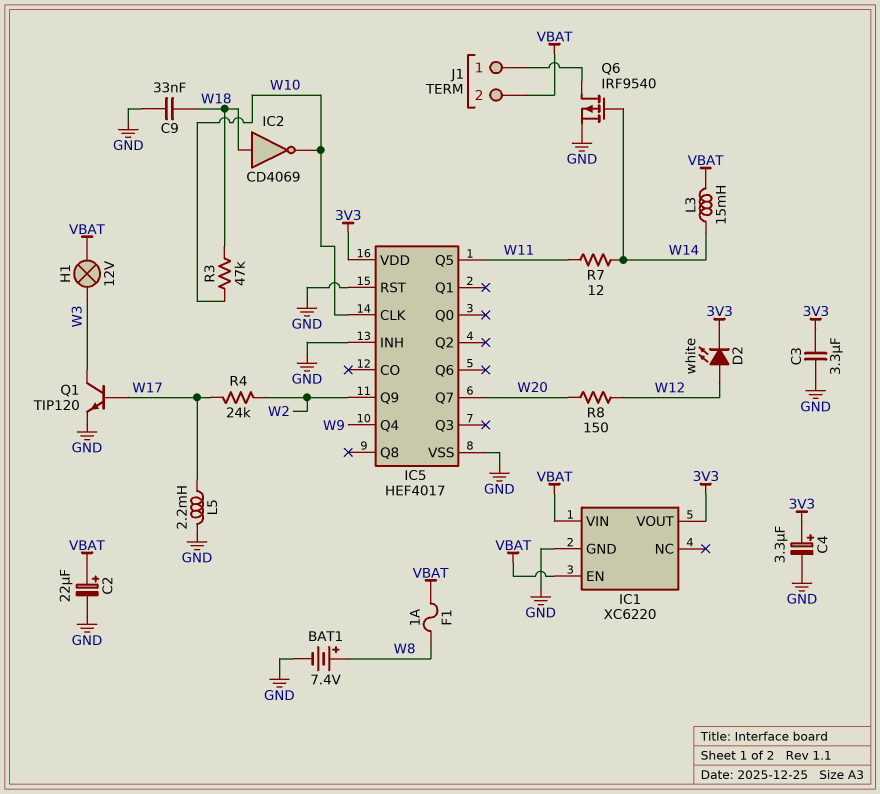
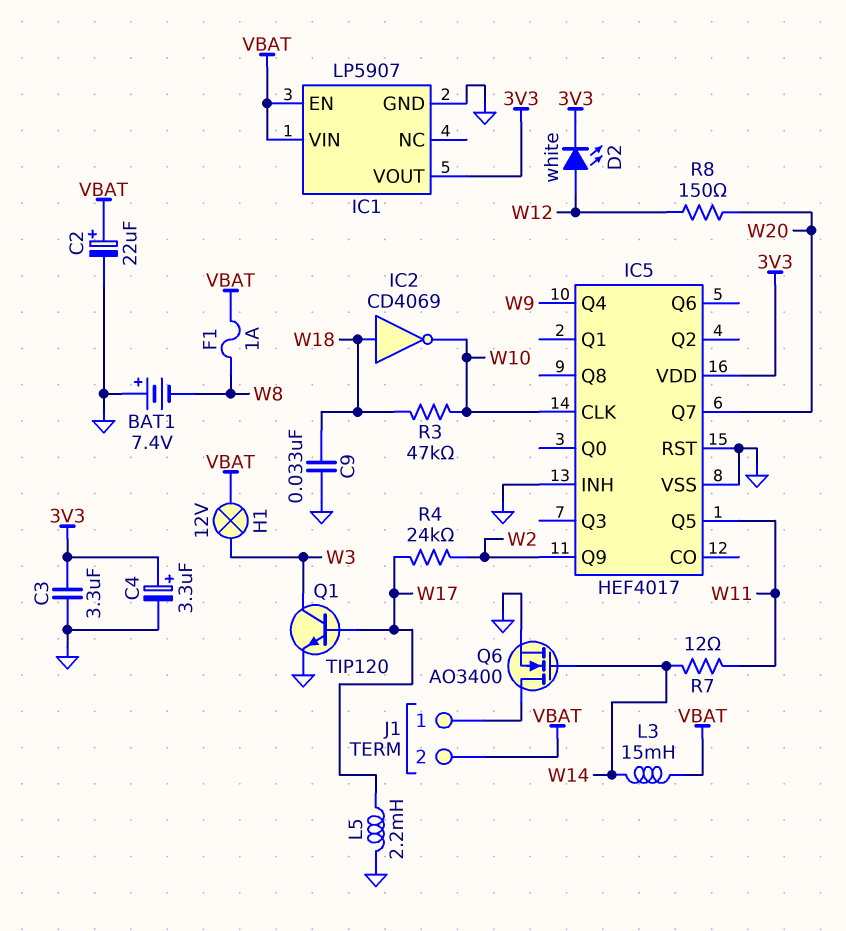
BAT1: 7.4V (plus W8, minus GND) -> 7.4V (plus GND, minus W8)
IC1: XC6220 -> LP5907
Q6: PMOS IRF9540 (G W14, D J1/1, S GND) -> NMOS AO3400 (G W14, D J1/1, S GND)

